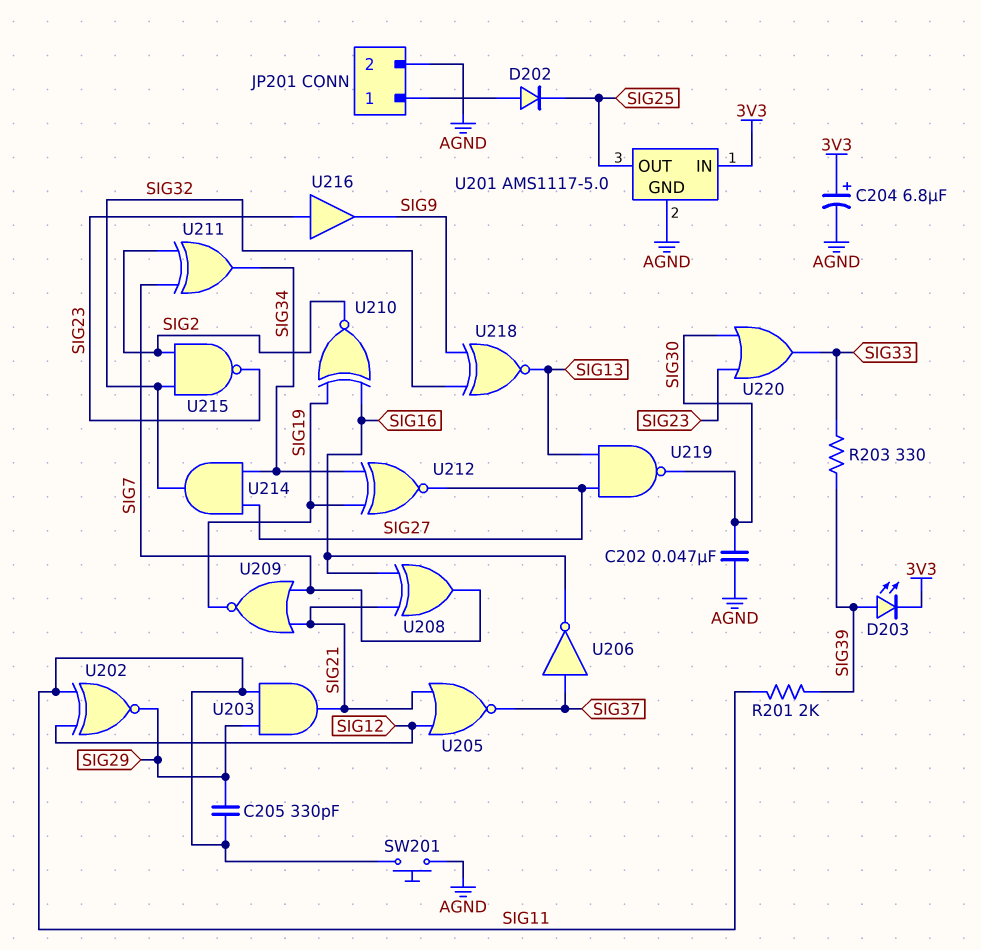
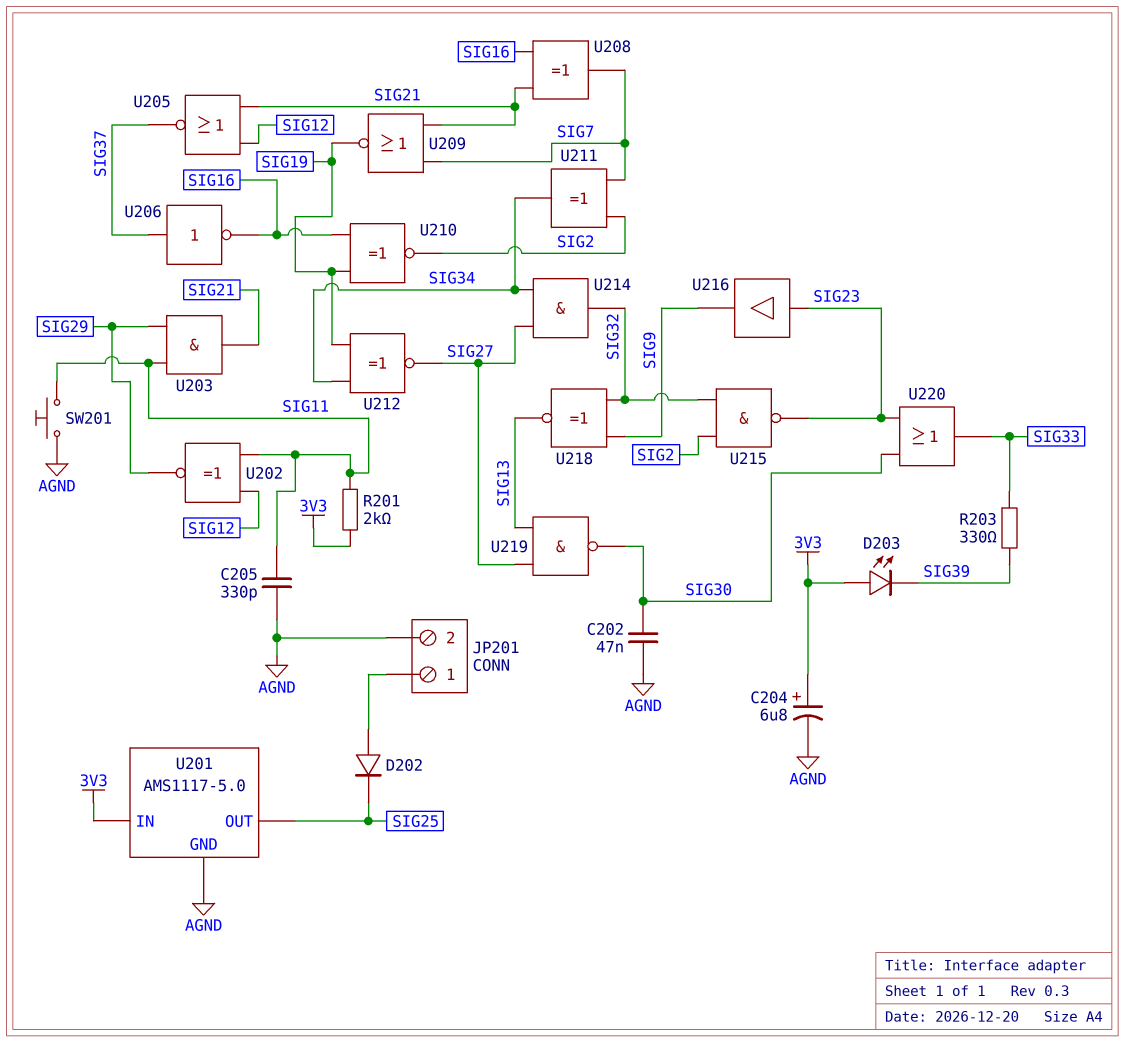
C205: 330pF (SIG11, SIG29) -> 330pF (AGND, SIG11)
D203: LED (A SIG39, K 3V3) -> LED (A 3V3, K SIG39)
R201: 2k (SIG11, SIG39) -> 2k (3V3, SIG11)

